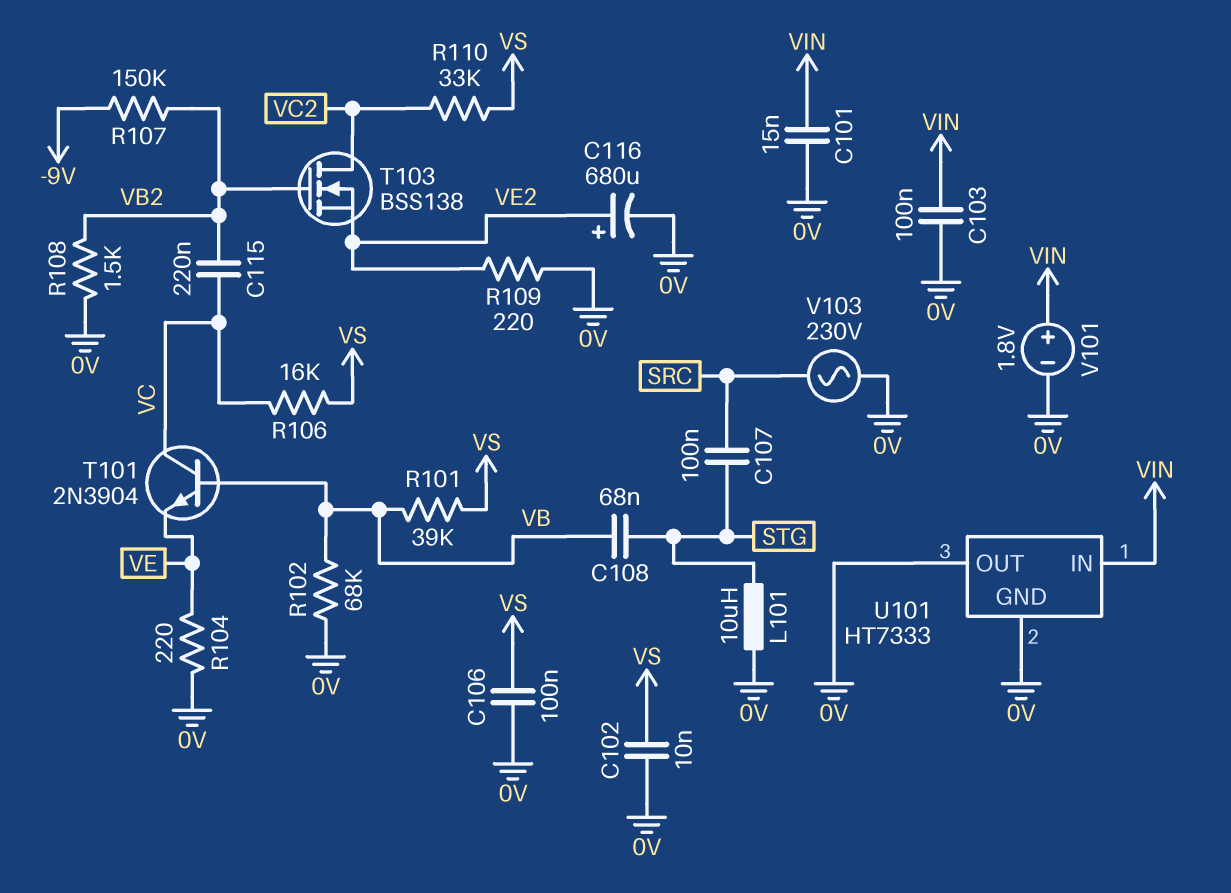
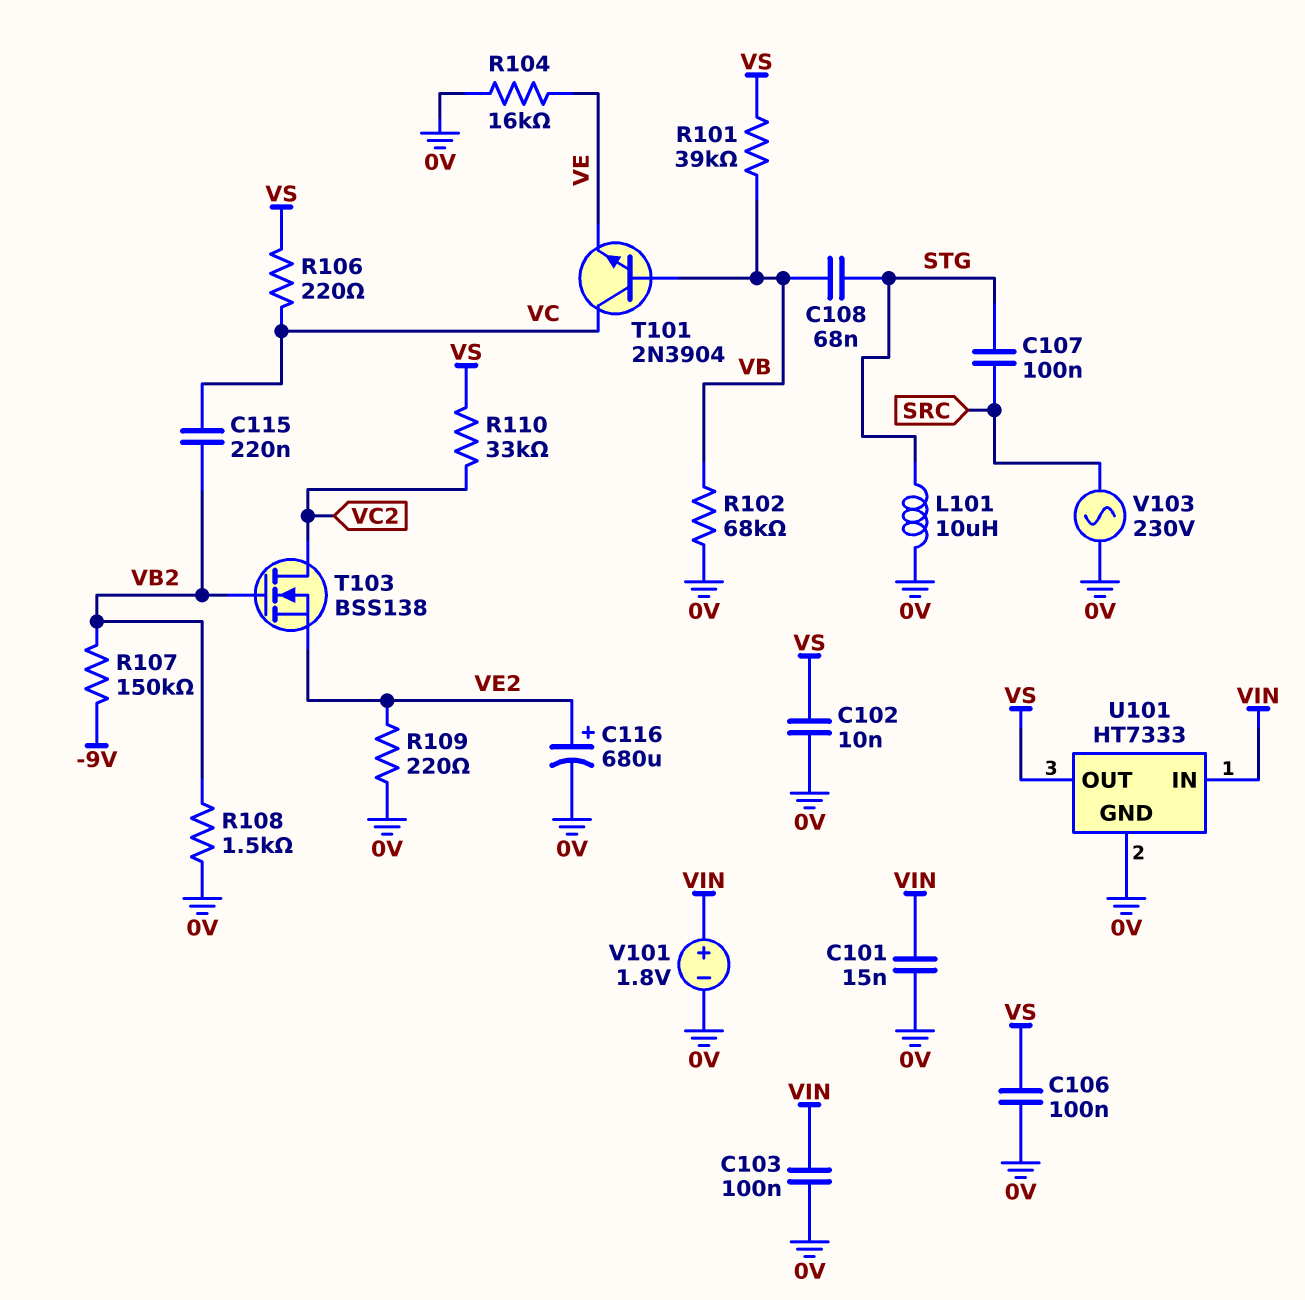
R104: 220 (0V, VE) -> 16k (0V, VE)
R106: 16k (VC, VS) -> 220 (VC, VS)
U101 pin OUT: 0V -> VS

